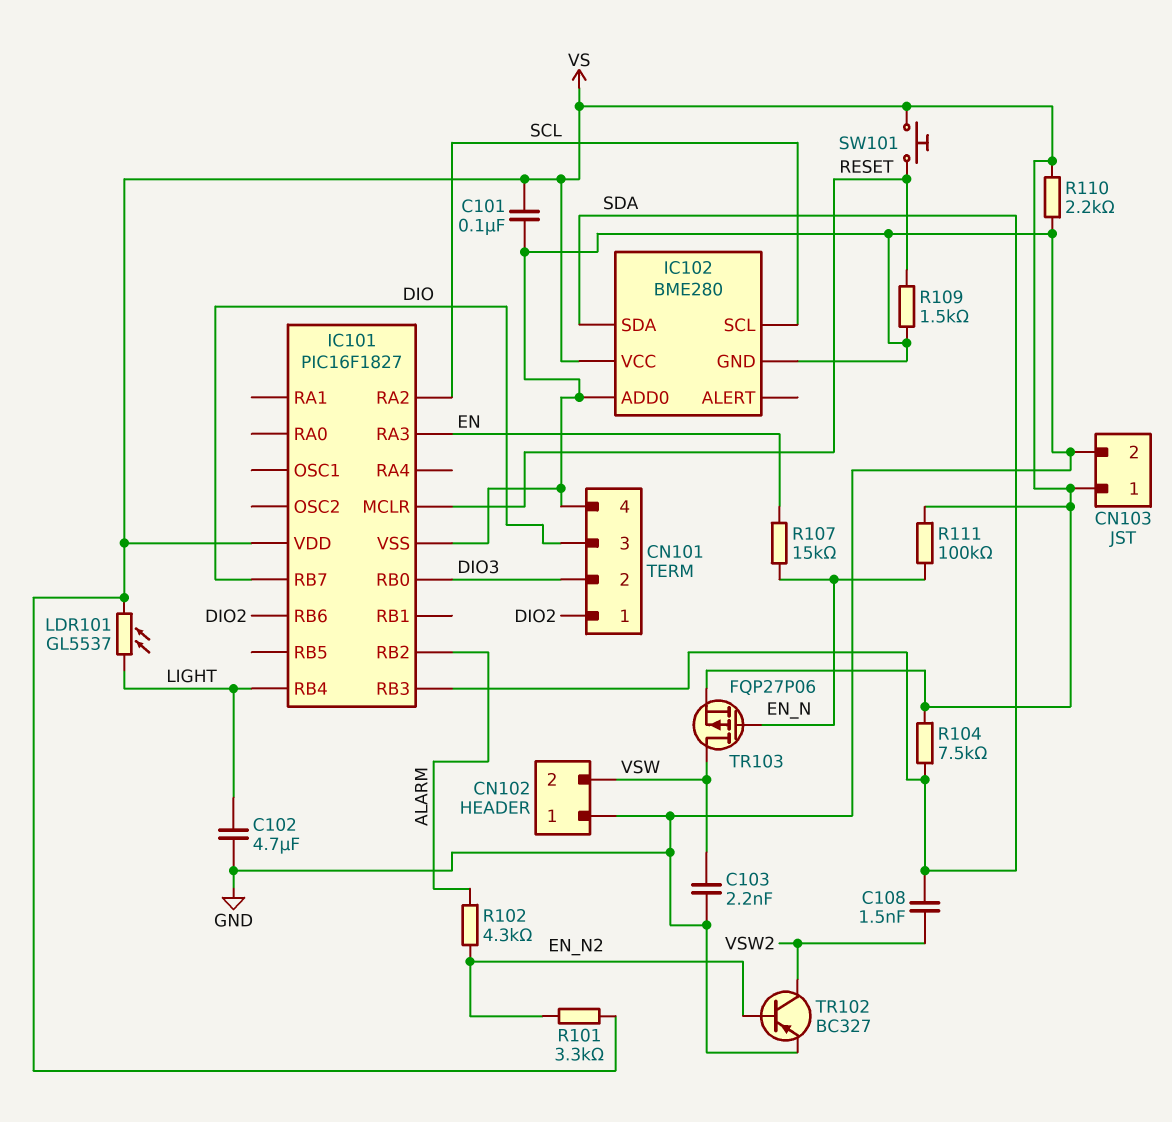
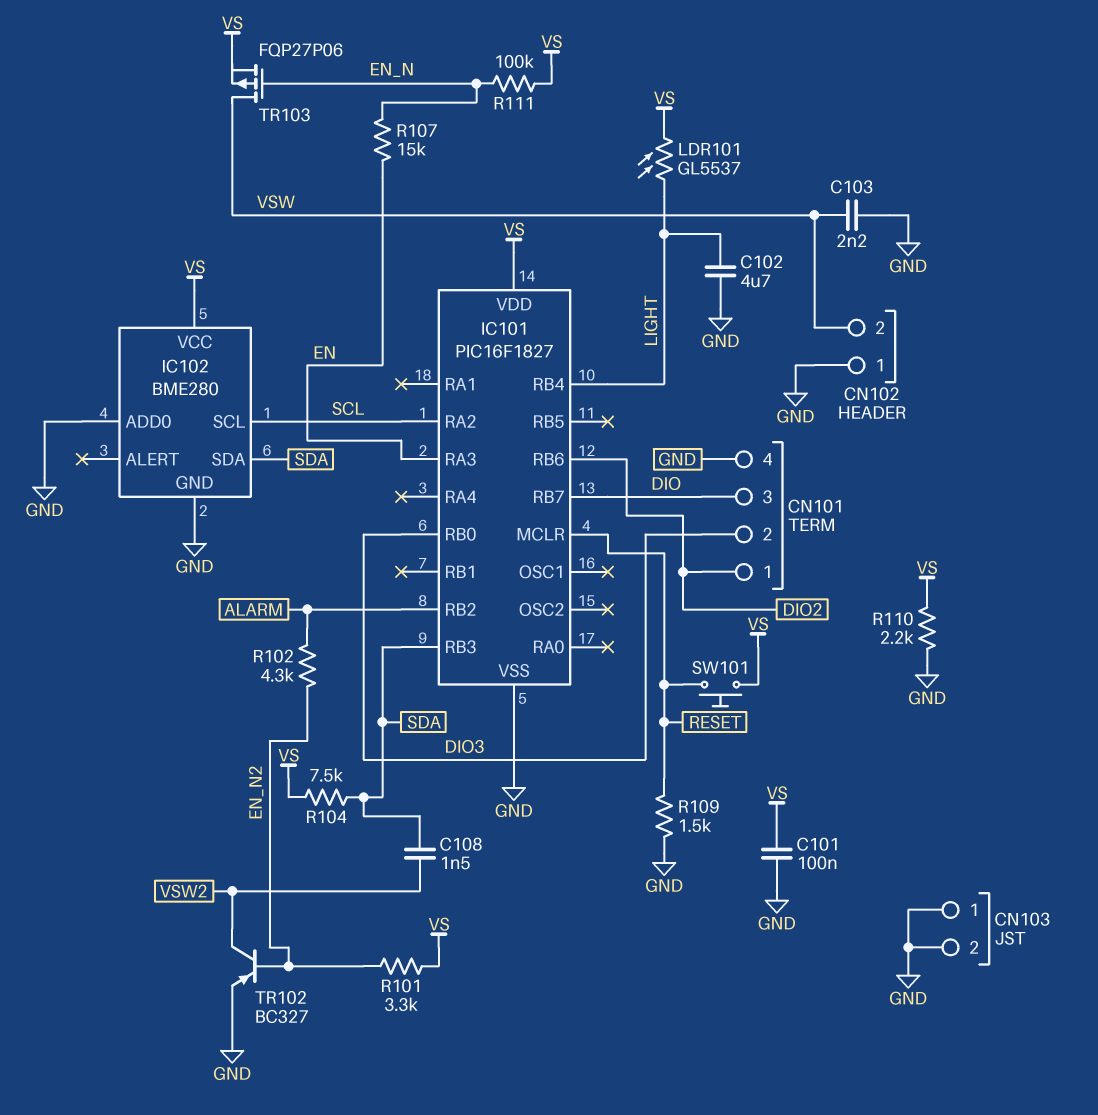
CN103 pin 1: VS -> GND

